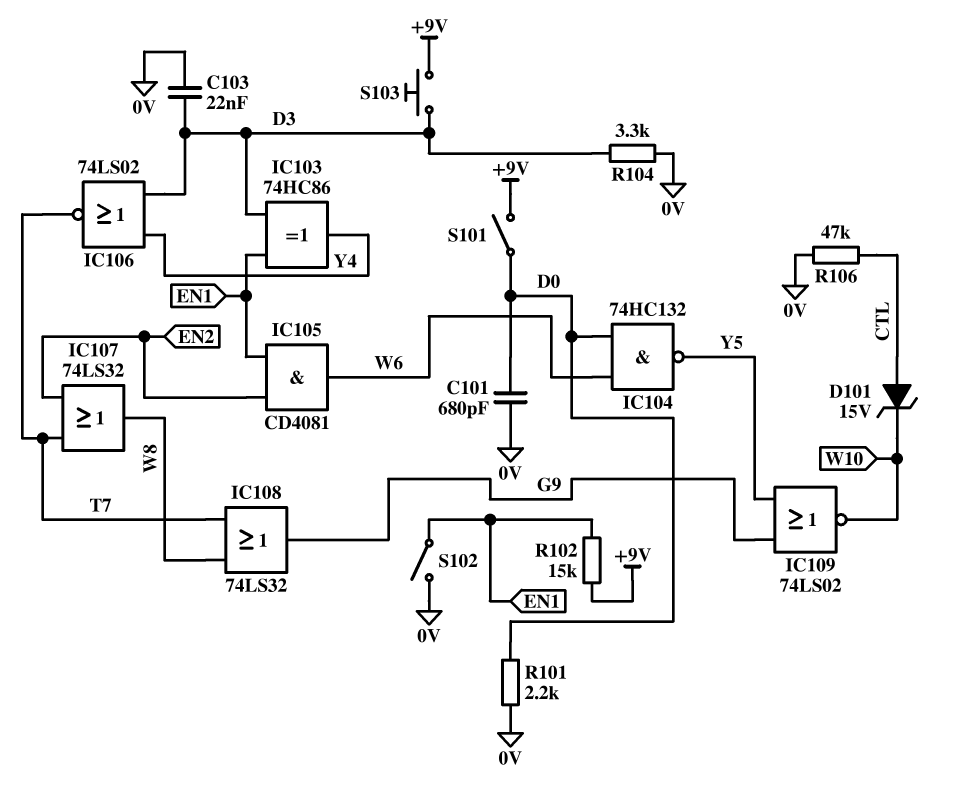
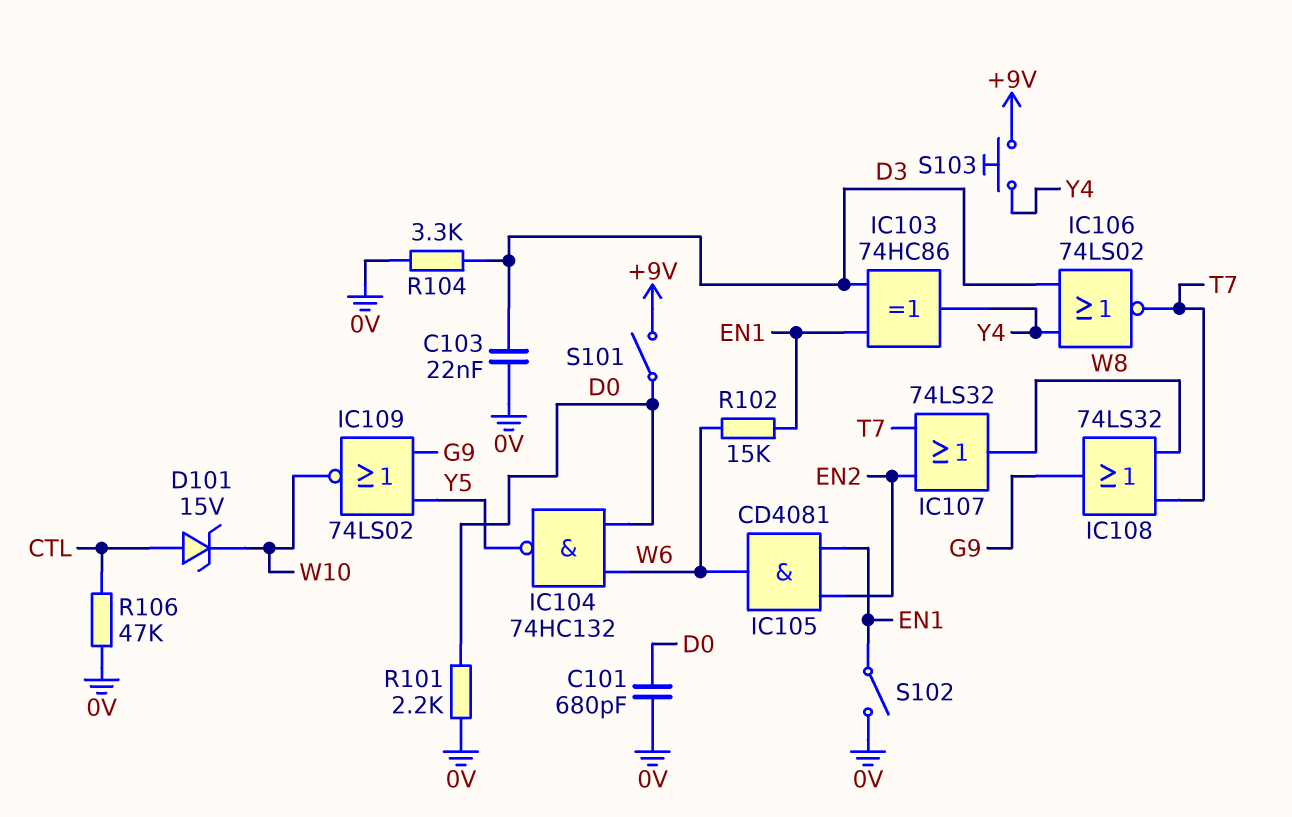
R102: 15k (+9V, EN1) -> 15k (EN1, W6)
S103: button (+9V, D3) -> button (+9V, Y4)

